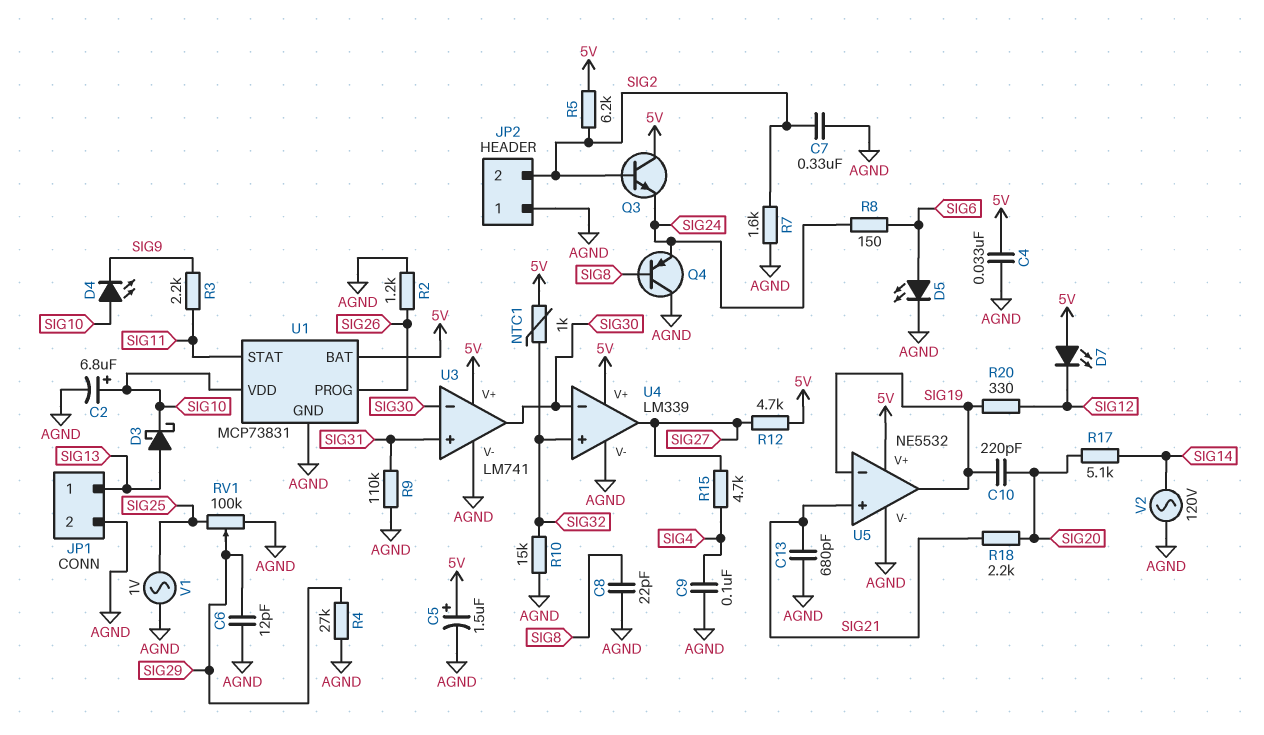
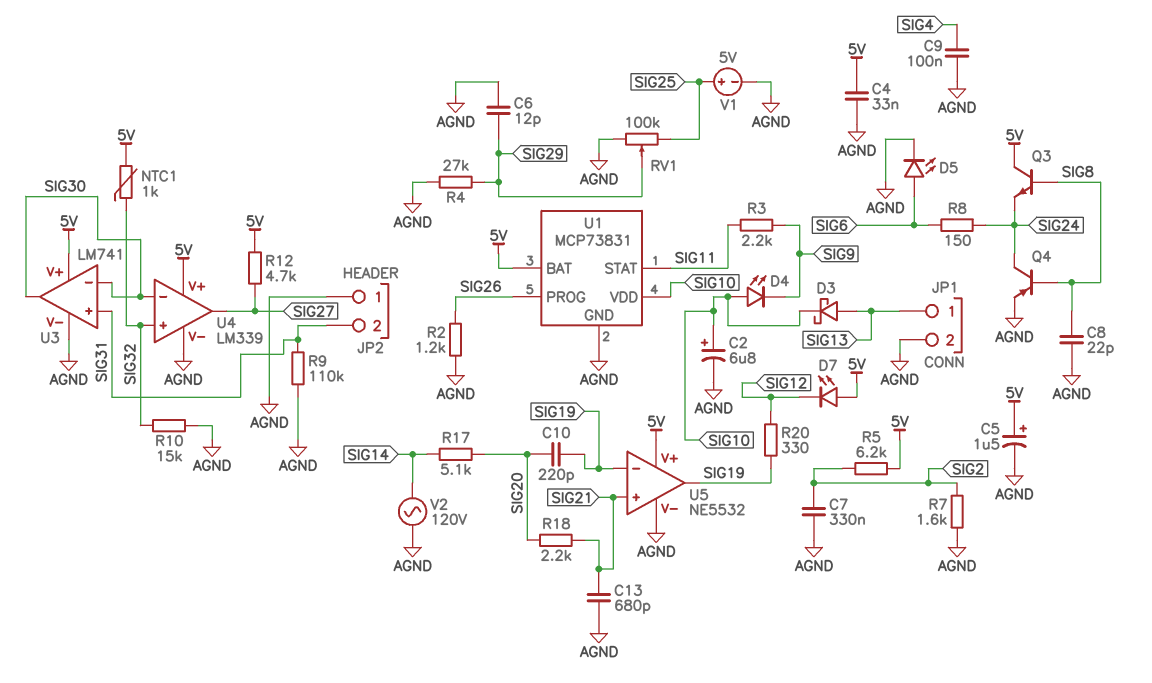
JP2 pin 2: SIG2 -> SIG31
Q3: NPN (B SIG2, C 5V, E SIG24) -> NPN (B SIG8, C 5V, E SIG24)
Q4: PNP (B SIG8, C AGND, E SIG24) -> PNP (B SIG8, C SIG24, E AGND)
R15: 4.7k (SIG4, SIG27) -> none
V1: AC 1V (AGND, SIG25) -> 5V (plus SIG25, minus AGND)

